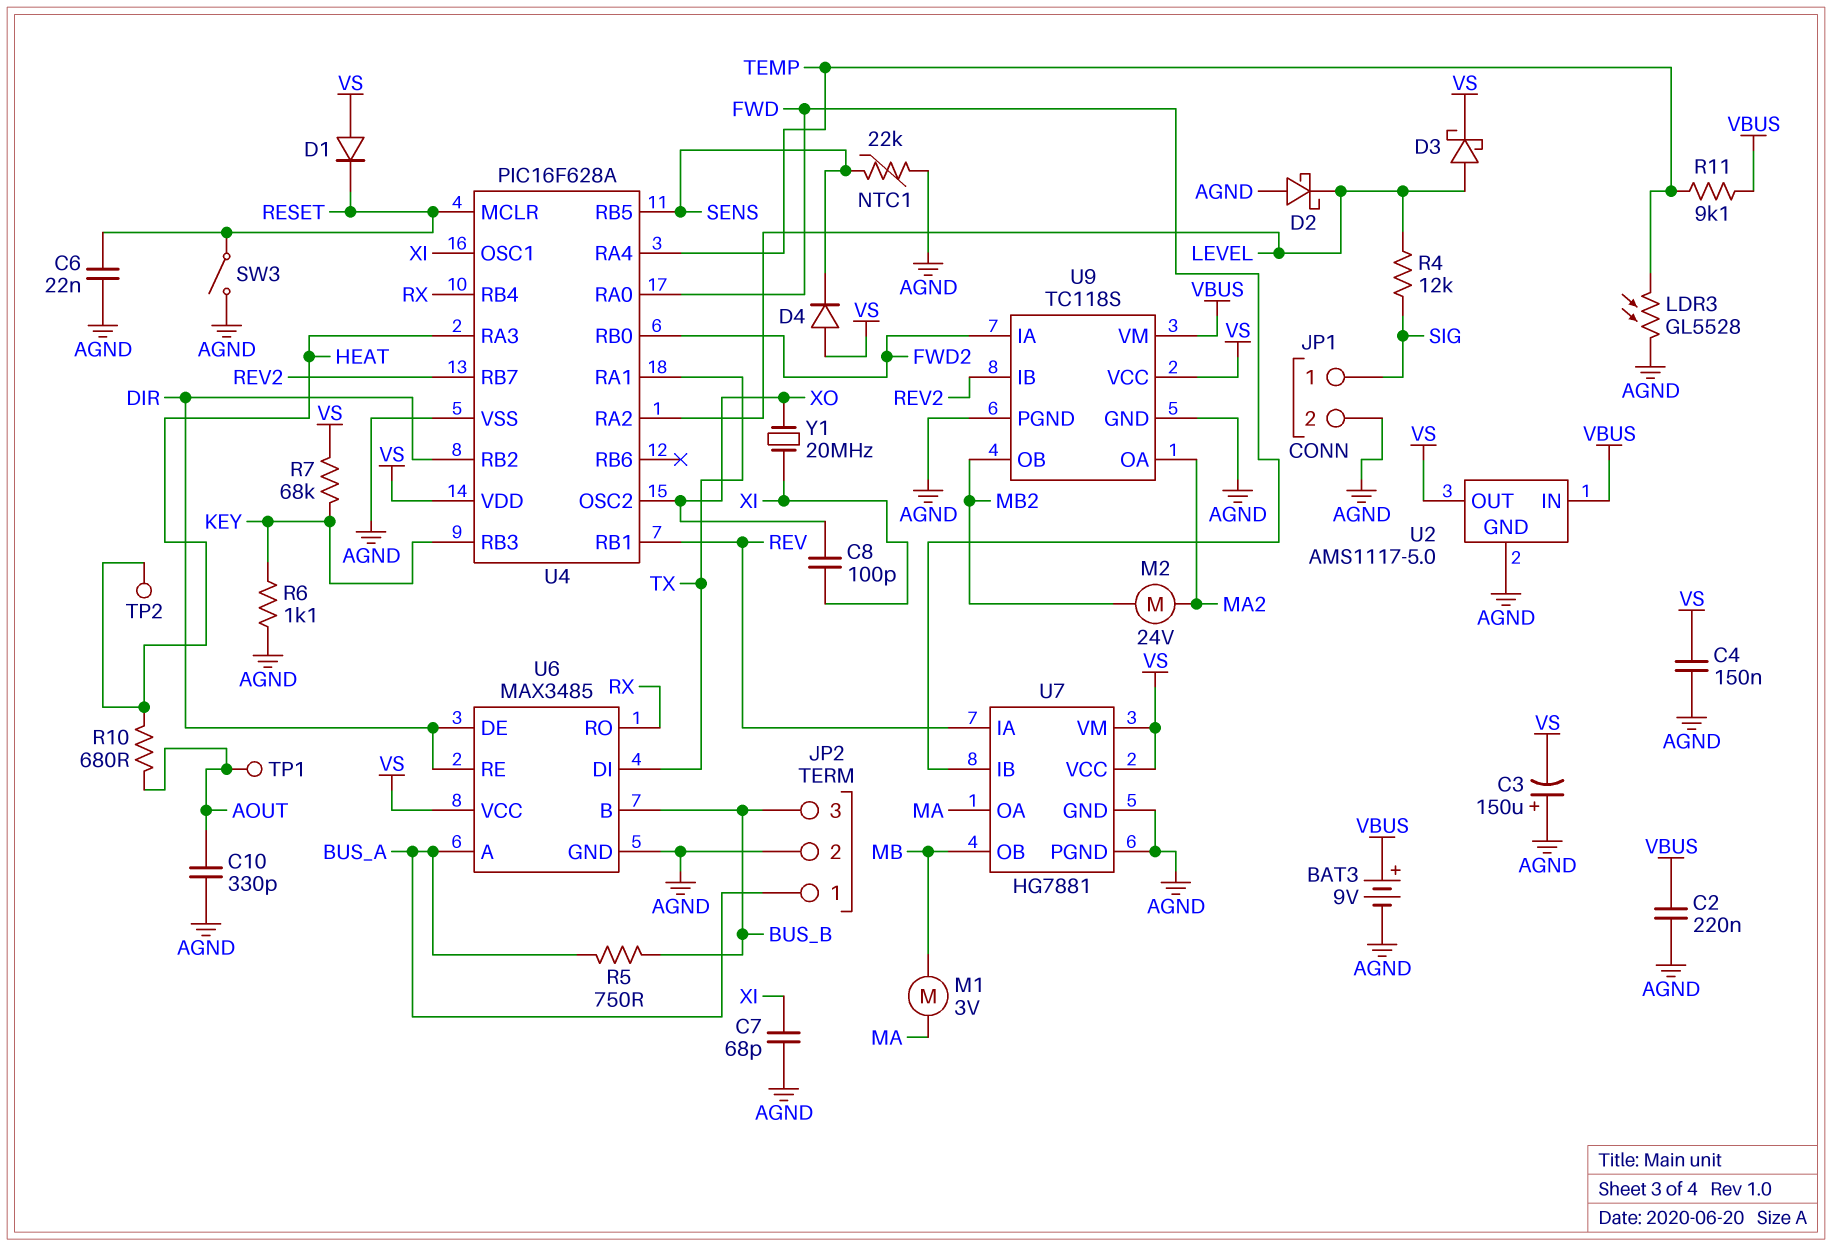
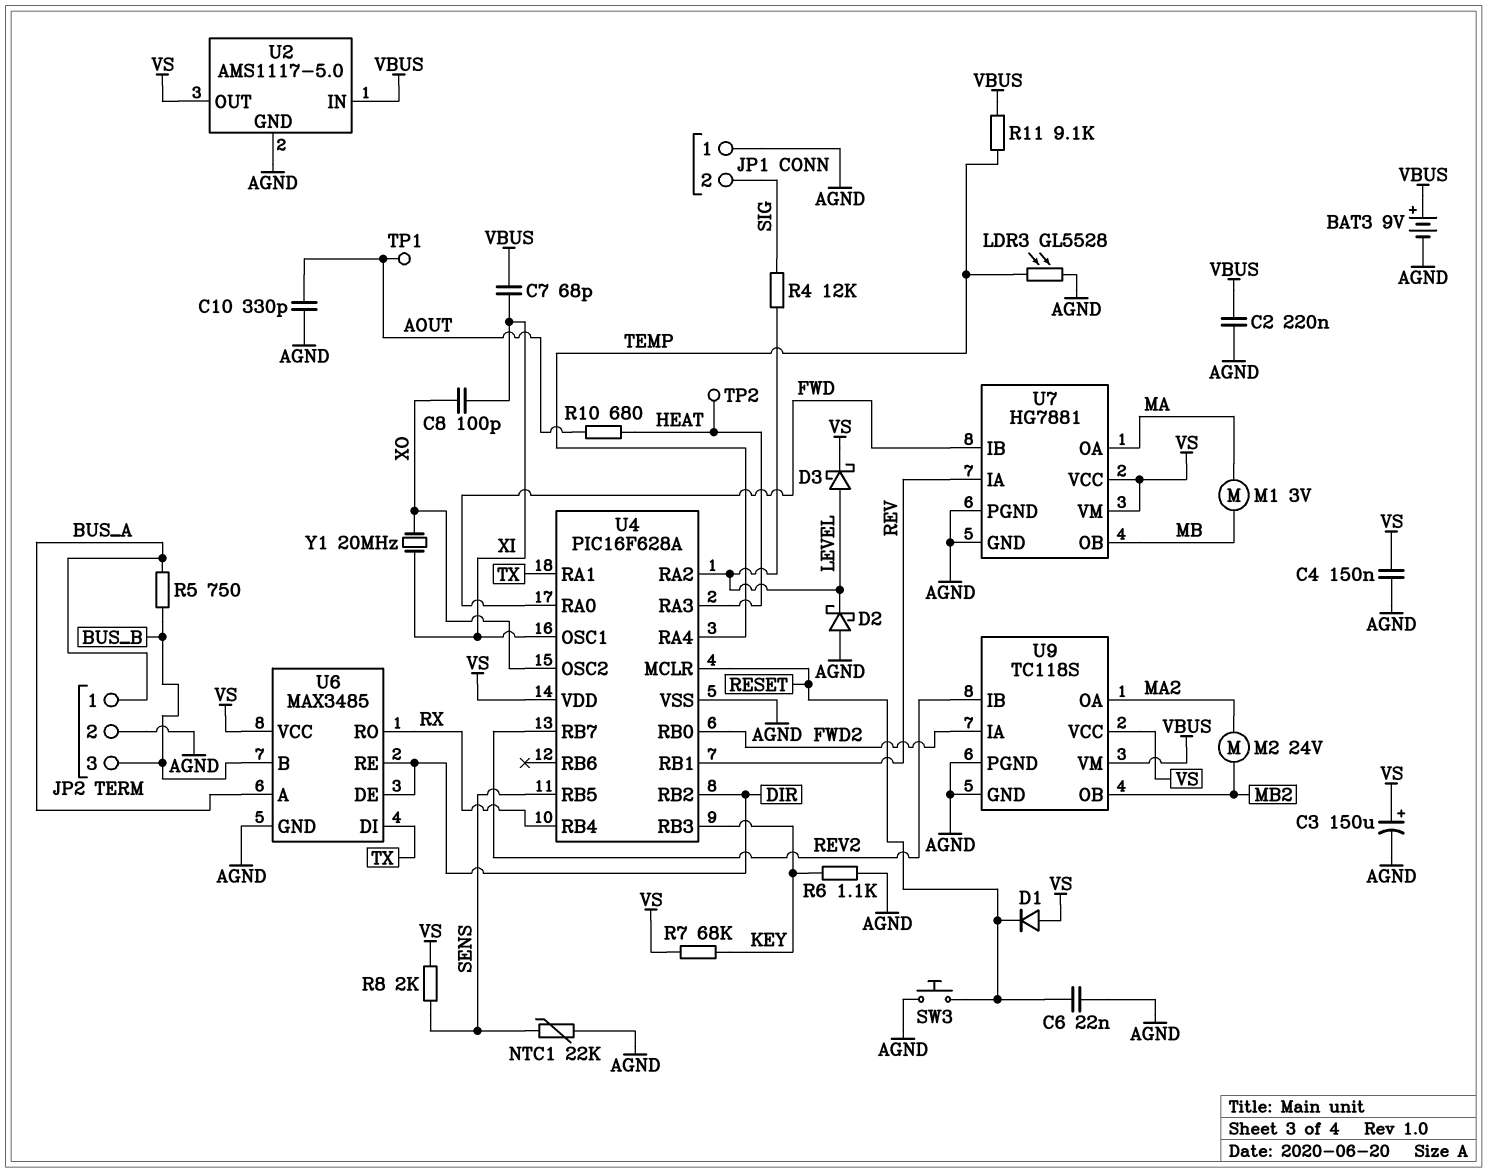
C3: 150uF (plus AGND, minus VS) -> 150uF (plus VS, minus AGND)
C7: 68pF (AGND, XI) -> 68pF (VBUS, XI)
D4: diode (A VS, K SENS) -> none
JP1 pin 1: SIG -> AGND
JP1 pin 2: AGND -> SIG
R8: none -> 2k (SENS, VS)
SW3: switch (AGND, RESET) -> button (AGND, RESET)

